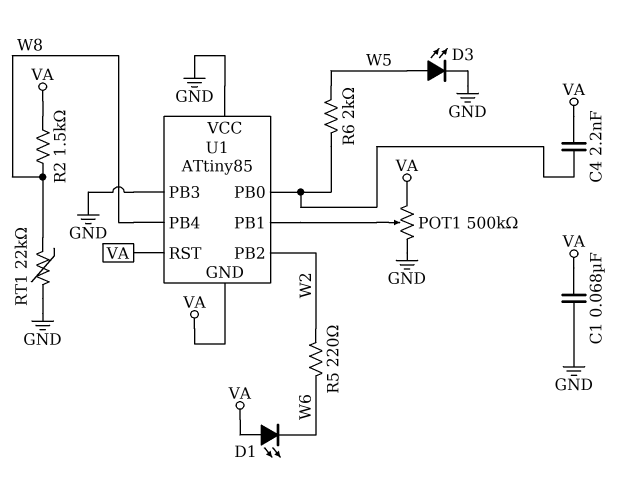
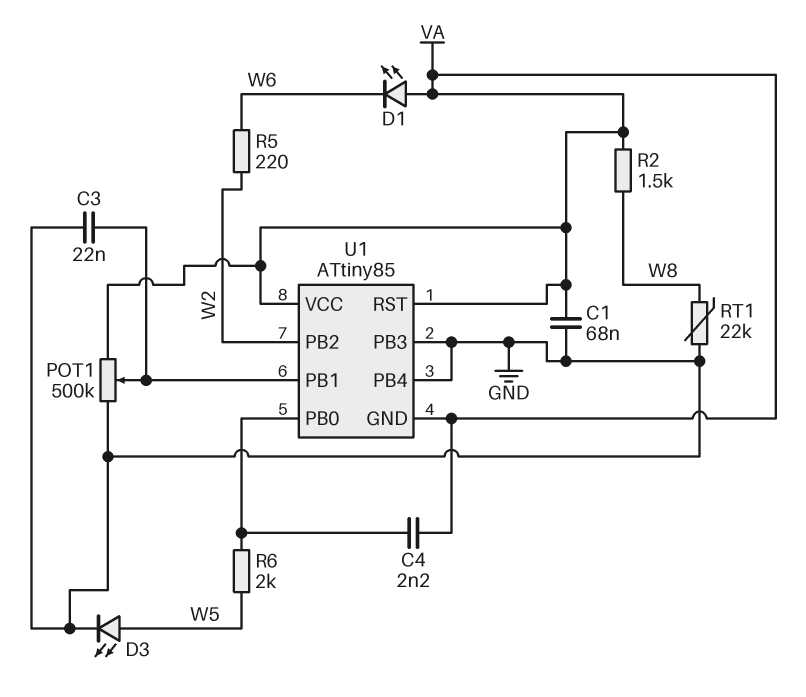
C3: none -> 22nF (GND, U1/PB1)
U1 pin PB4: W8 -> GND
U1 pin VCC: GND -> VA

